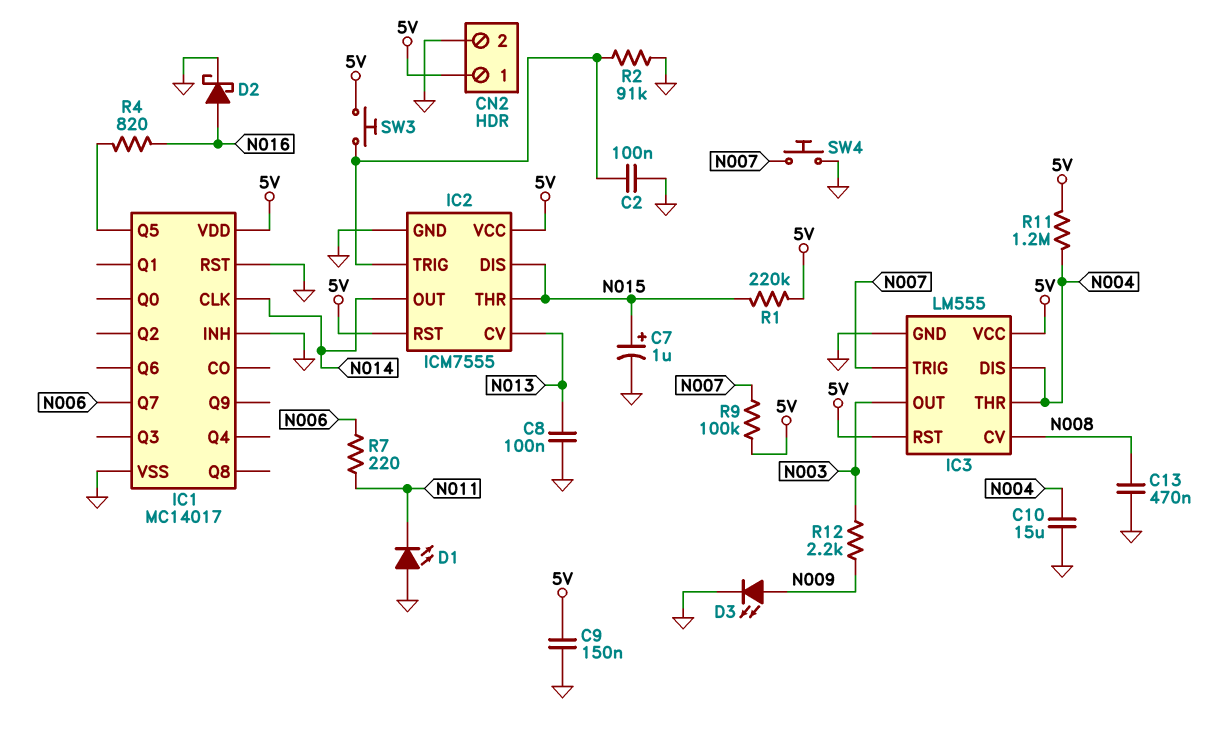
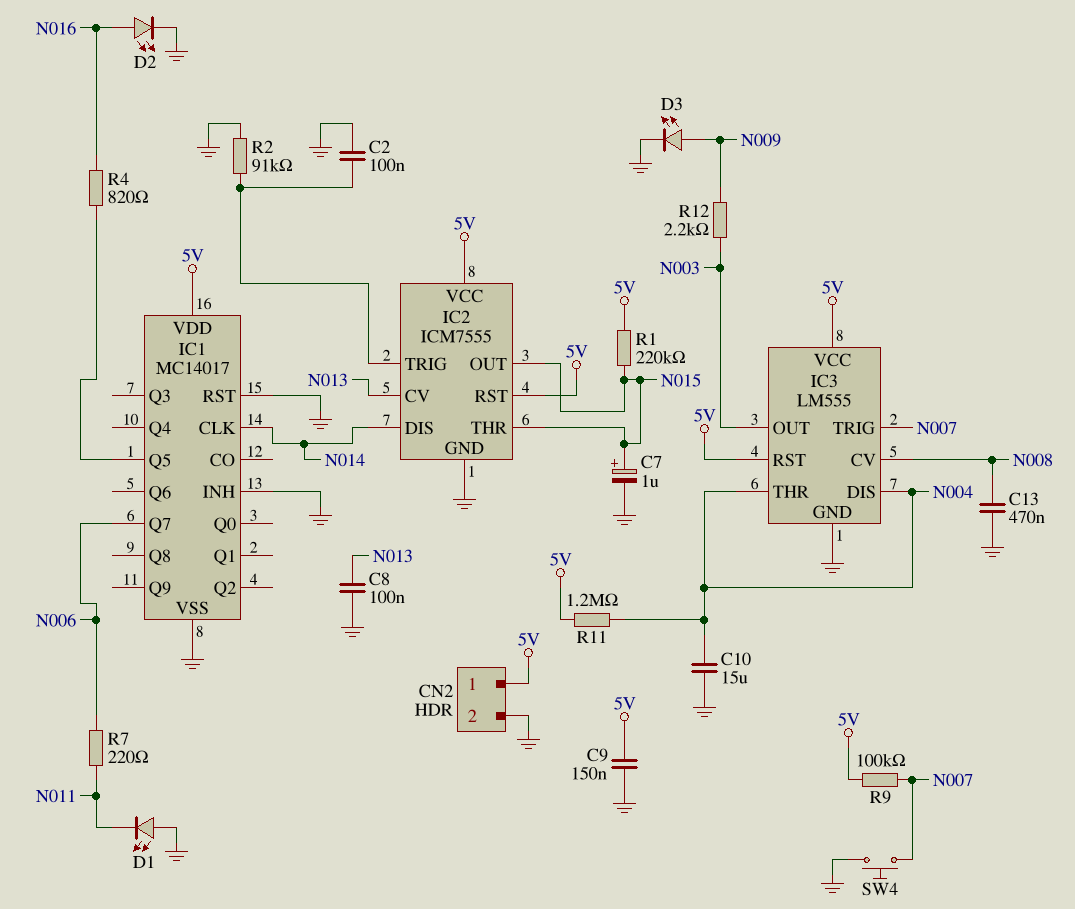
D2: schottky (A N016, K GND) -> LED (A N016, K GND)
IC2 pin DIS: N015 -> N014
IC2 pin OUT: N014 -> N015
SW3: button (5V, IC2/TRIG) -> none

